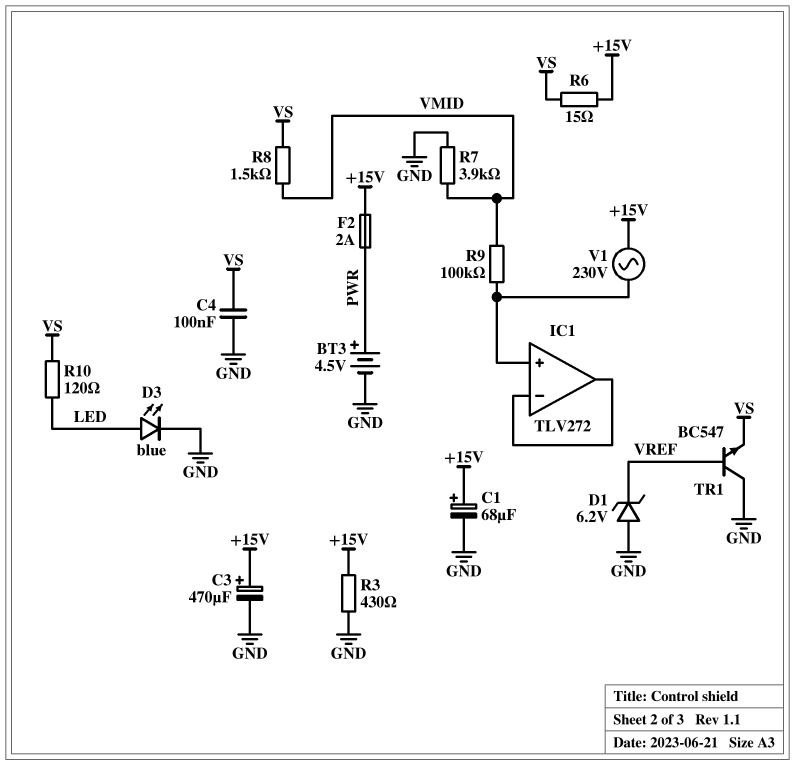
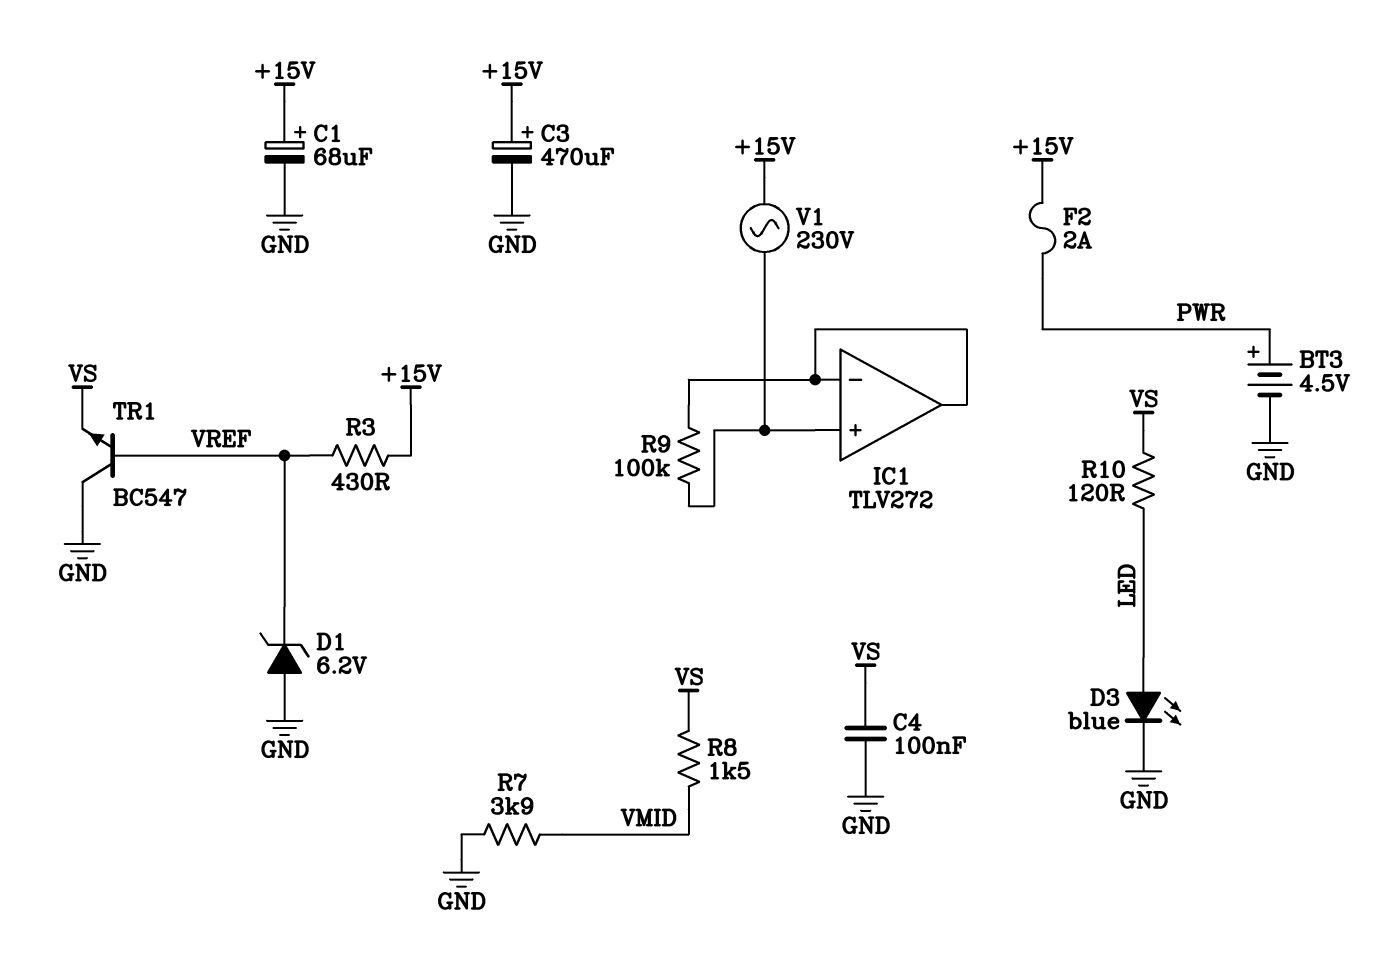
R3: 430 (+15V, GND) -> 430 (+15V, VREF)
R6: 15 (+15V, VS) -> none
R9: 100k (IC1/in+, VMID) -> 100k (IC1/in+, IC1/in-)

